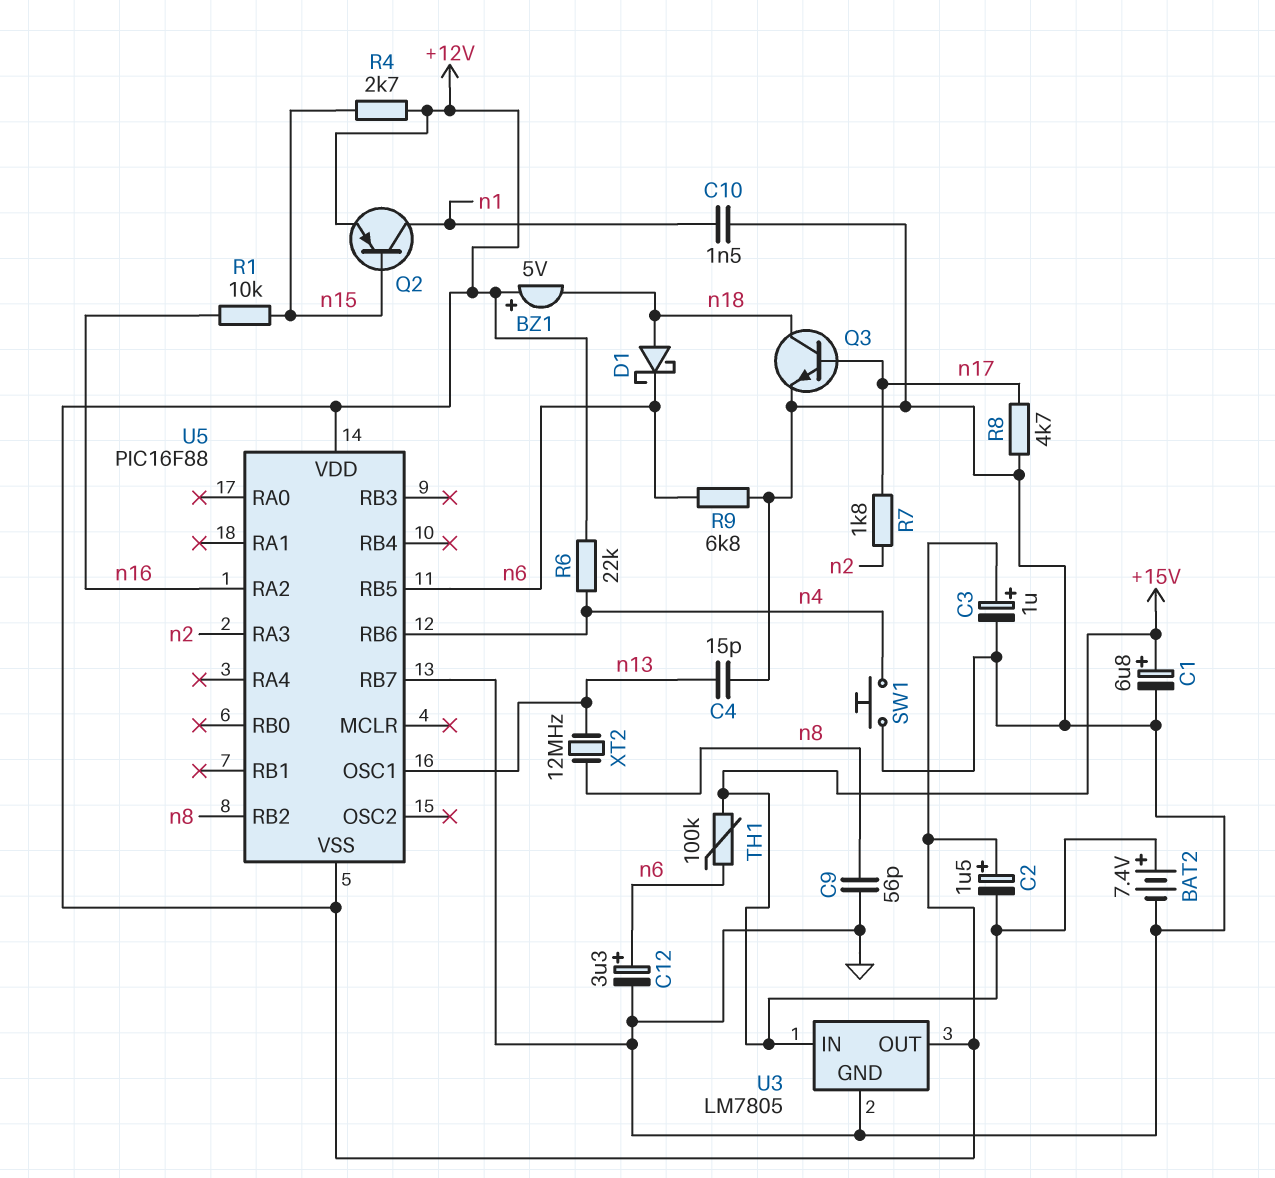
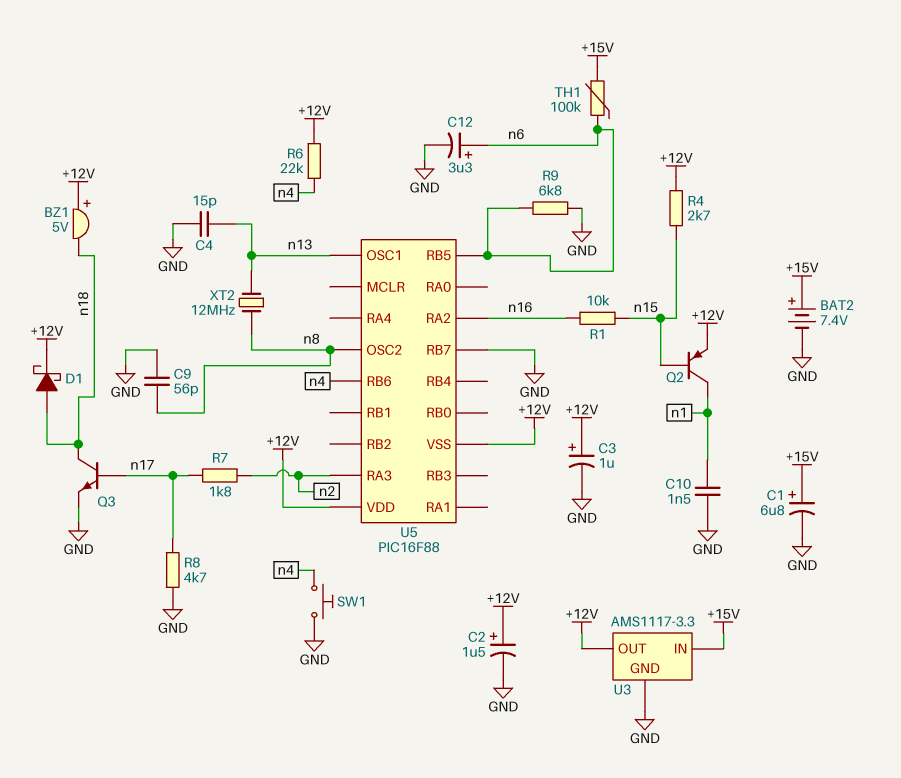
C2: 1.5uF (plus +12V, minus +15V) -> 1.5uF (plus +12V, minus GND)
D1: schottky (A n18, K n6) -> schottky (A n18, K +12V)
U3: LM7805 -> AMS1117-3.3
U5 pin OSC2: none -> n8
U5 pin RB2: n8 -> none

